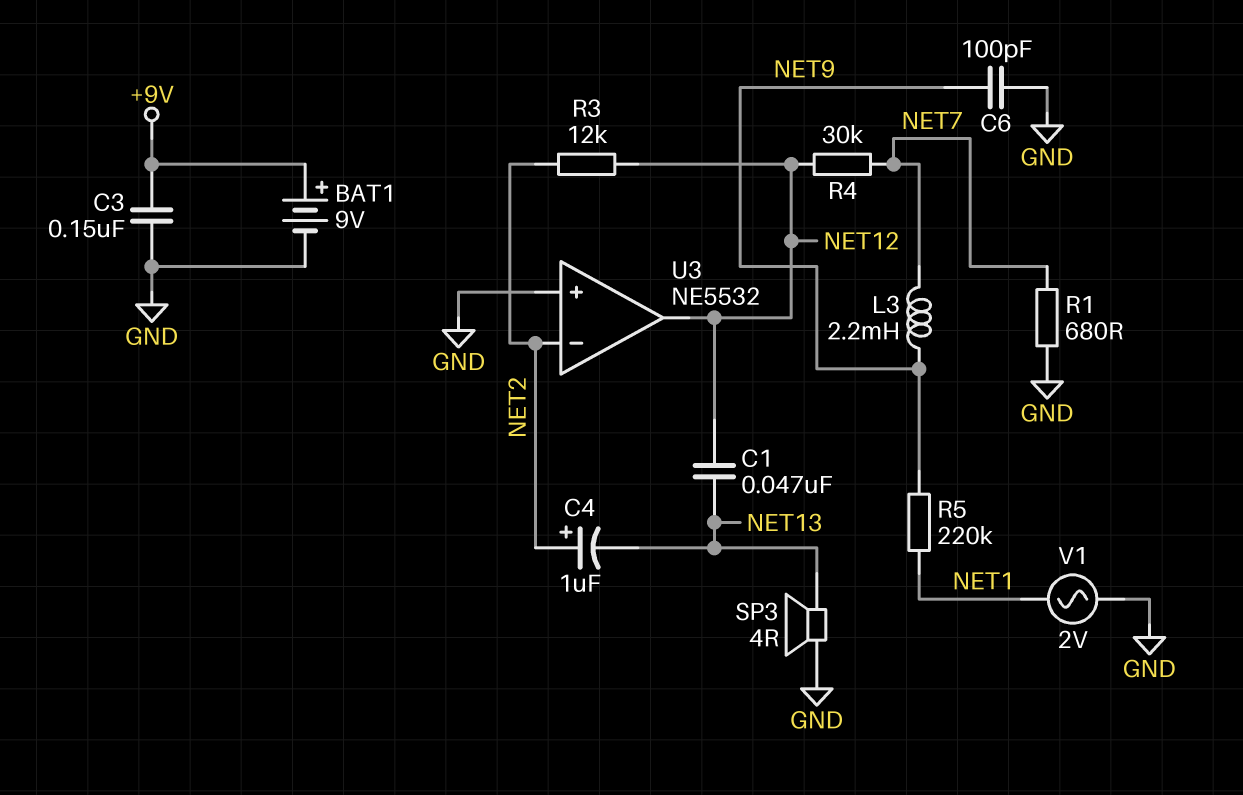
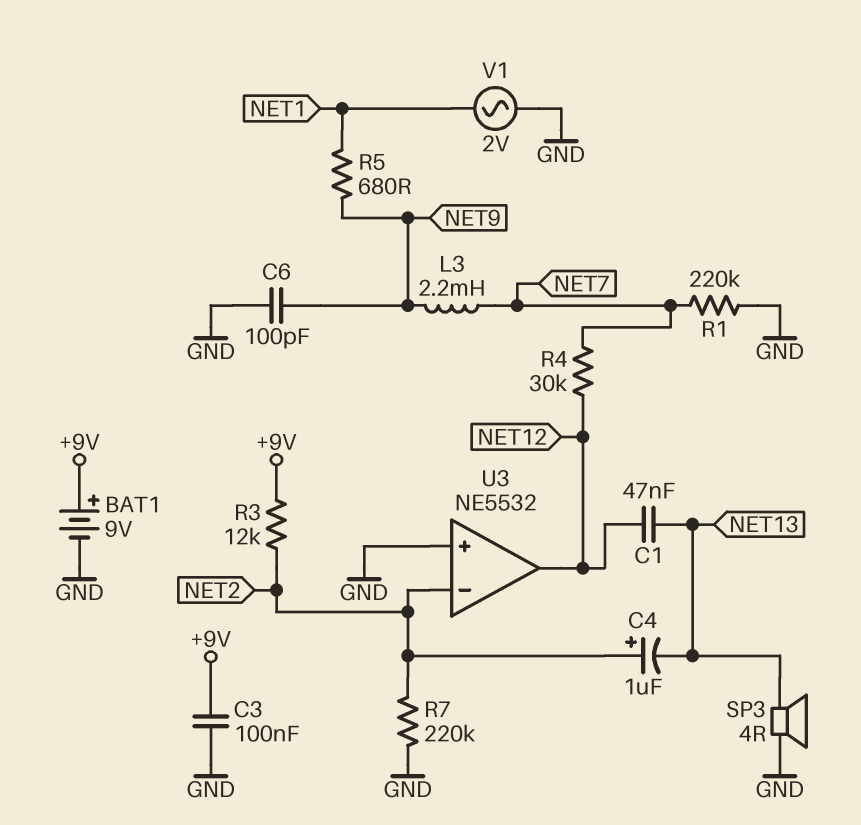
C3: 150nF (+9V, GND) -> 100nF (+9V, GND)
R1: 680 (GND, NET7) -> 220k (GND, NET7)
R3: 12k (NET2, NET12) -> 12k (+9V, NET2)
R5: 220k (NET1, NET9) -> 680 (NET1, NET9)
R7: none -> 220k (GND, NET2)

